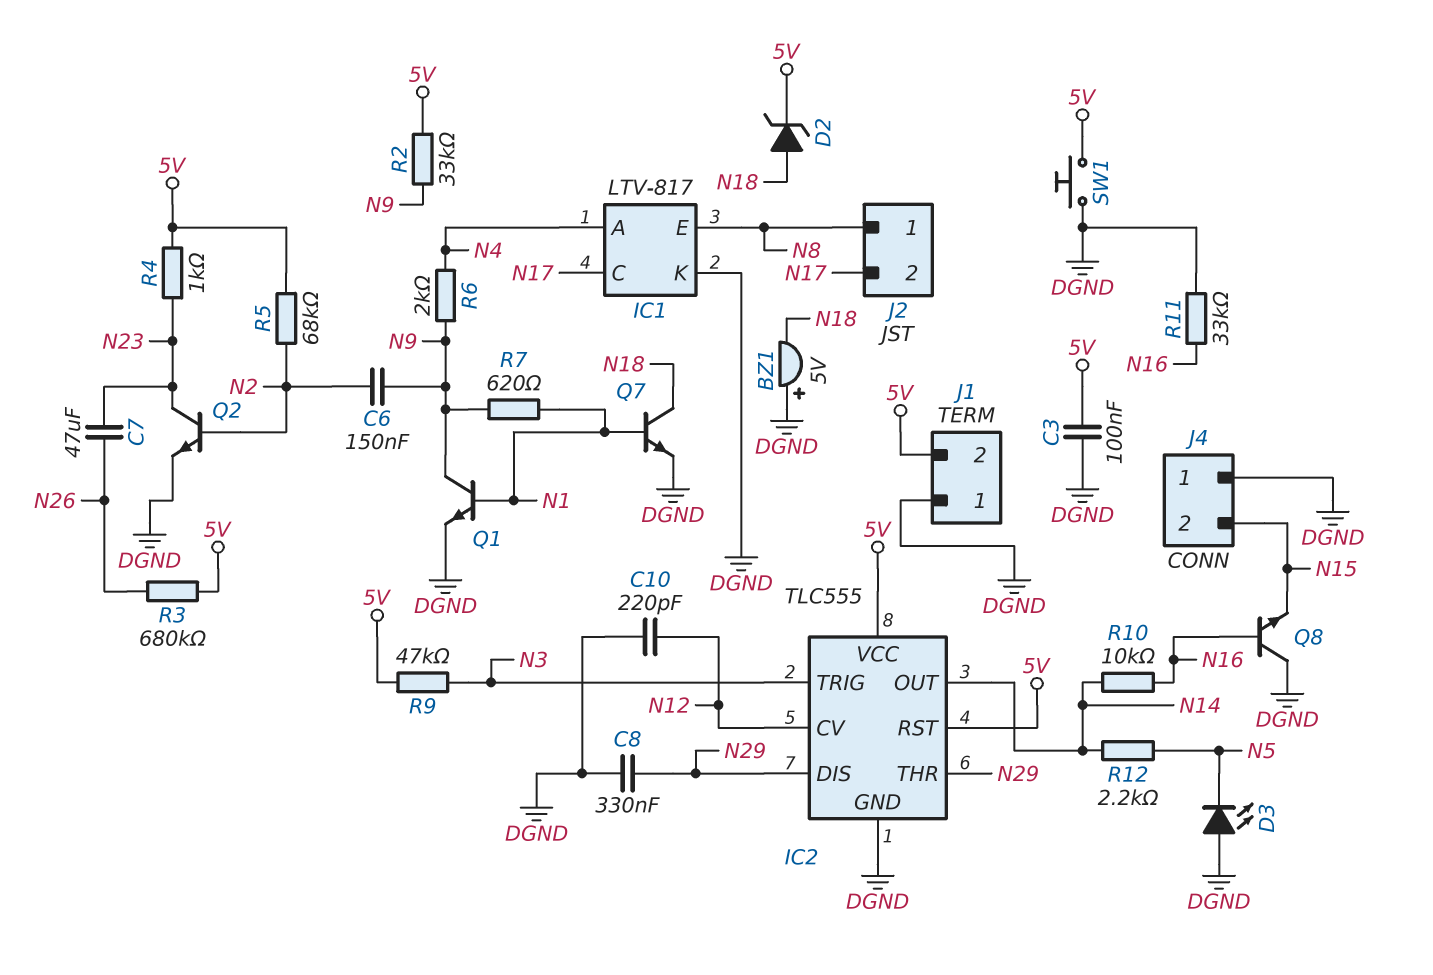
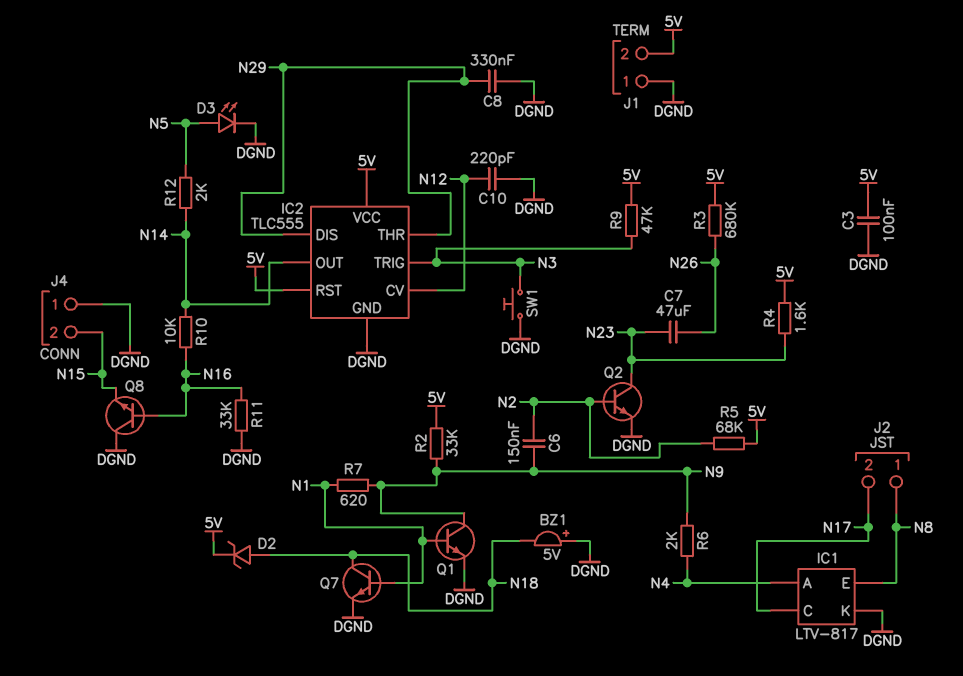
D3: LED (A DGND, K N5) -> LED (A N5, K DGND)
R4: 1k (5V, N23) -> 1.6k (5V, N23)
R12: 2.2k (N5, N14) -> 2k (N5, N14)
SW1: button (5V, DGND) -> button (DGND, N3)

